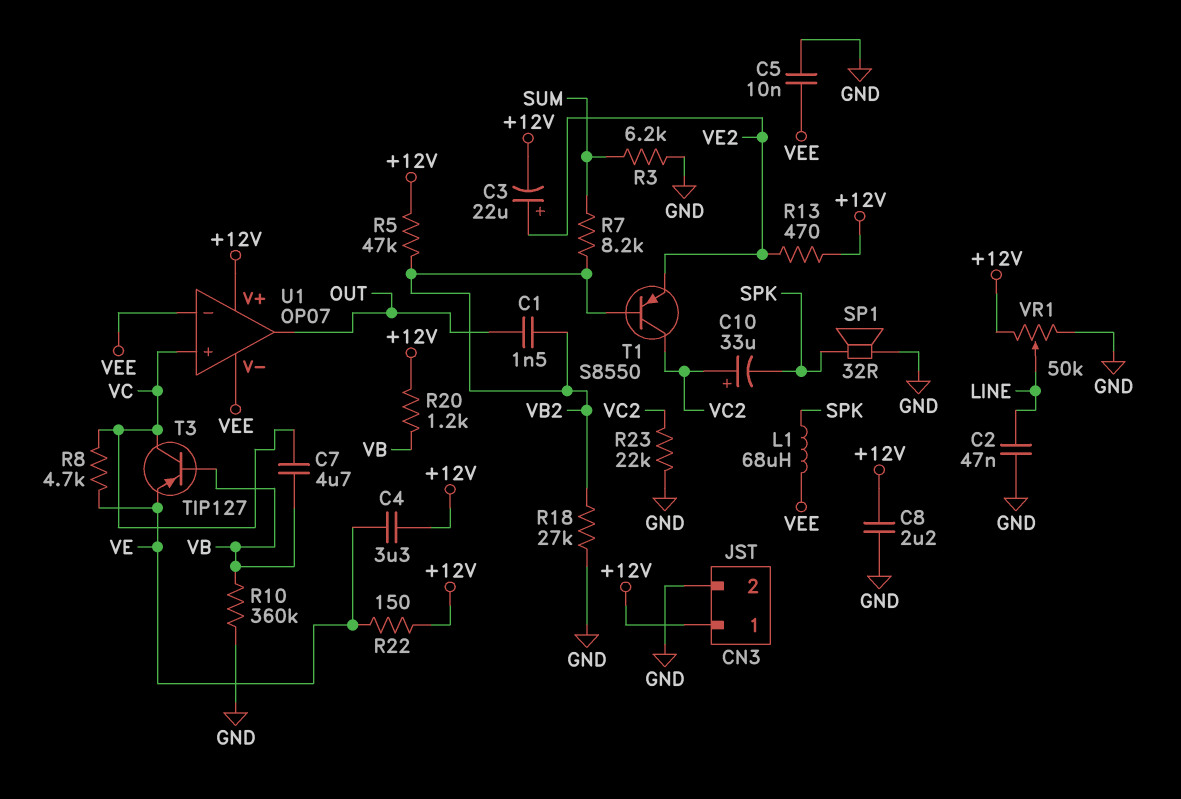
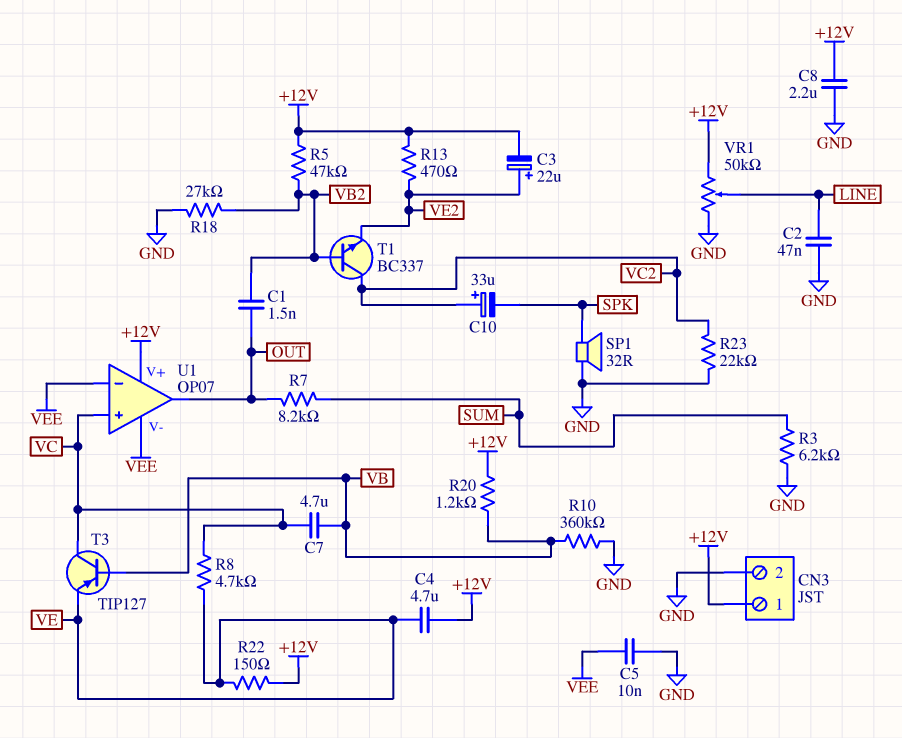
C4: 3.3uF (+12V, VE) -> 4.7uF (+12V, VE)
L1: 68uH (SPK, VEE) -> none
R7: 8.2k (SUM, VB2) -> 8.2k (OUT, SUM)
T1: PNP S8550 (B VB2, C VC2, E VE2) -> NPN BC337 (B VB2, C VC2, E VE2)

